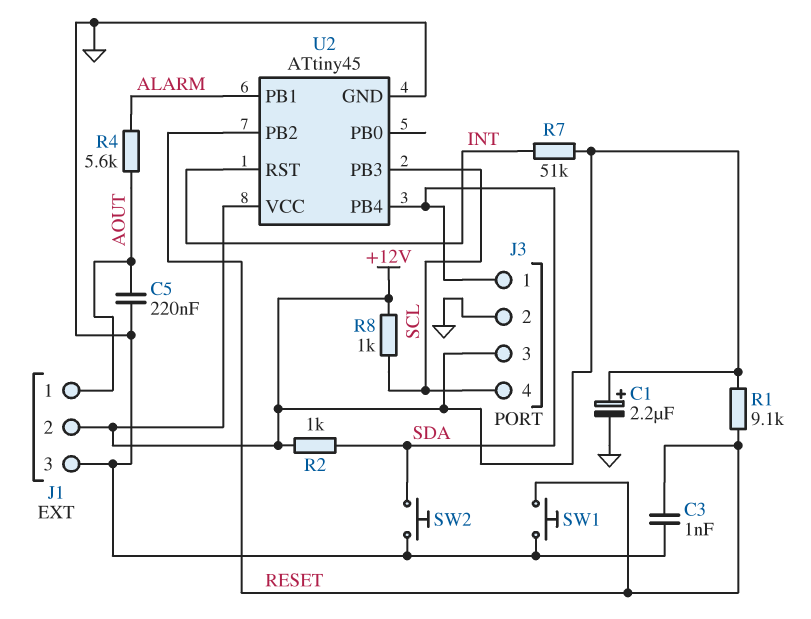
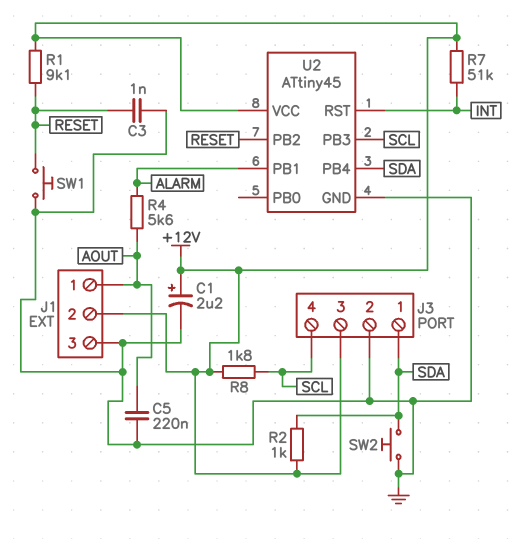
R8: 1k (+12V, SCL) -> 1.8k (+12V, SCL)

